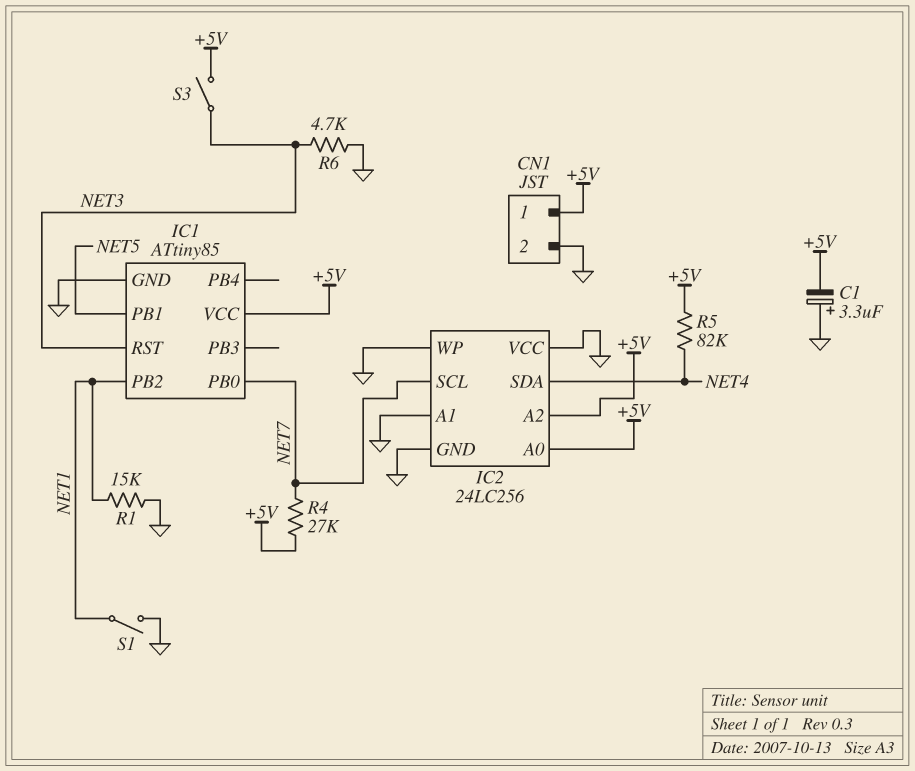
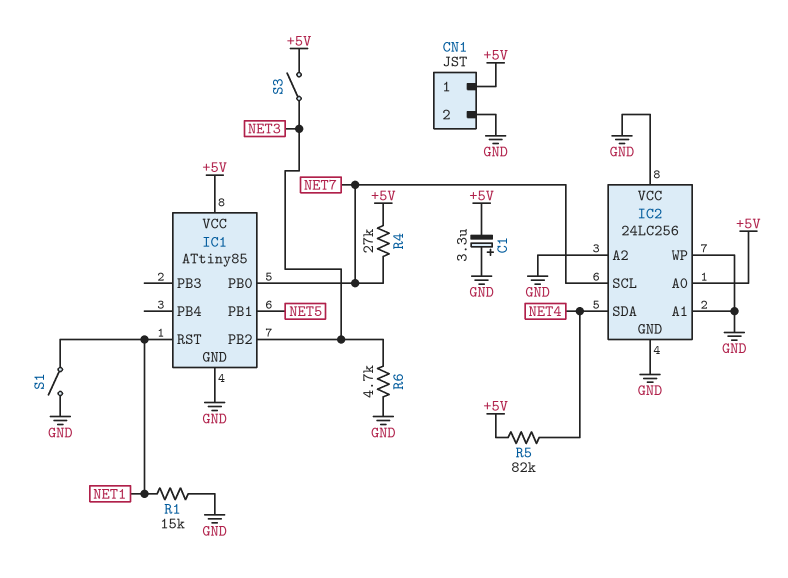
IC1 pin PB2: NET1 -> NET3
IC1 pin RST: NET3 -> NET1
IC2 pin A2: +5V -> GND

